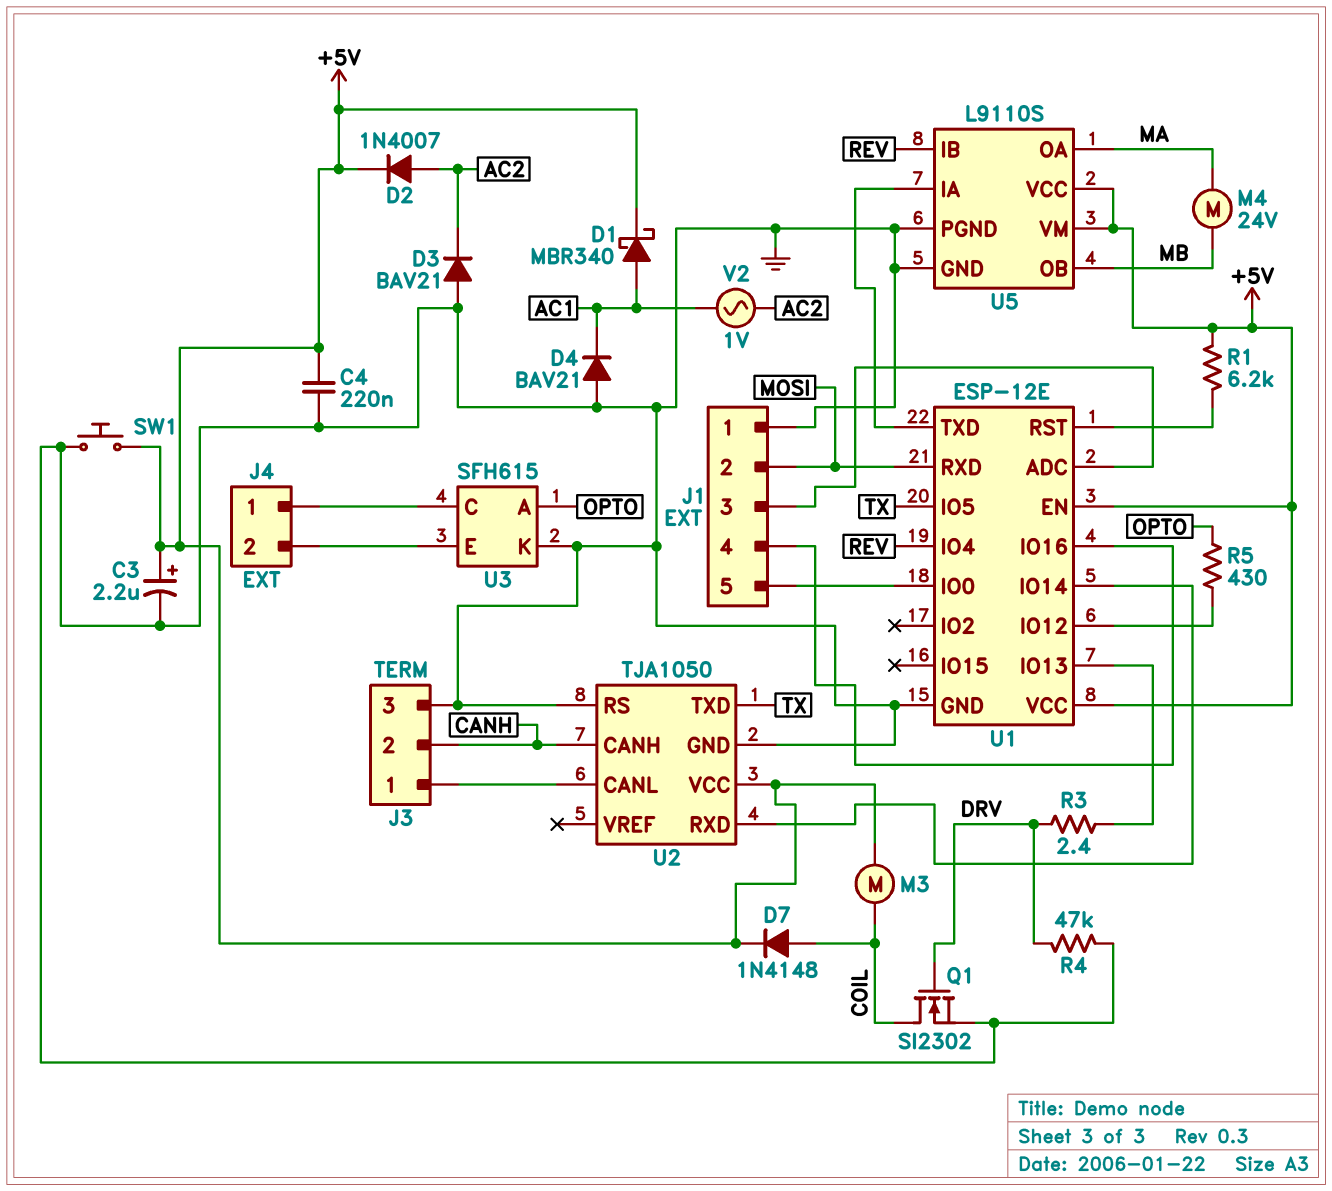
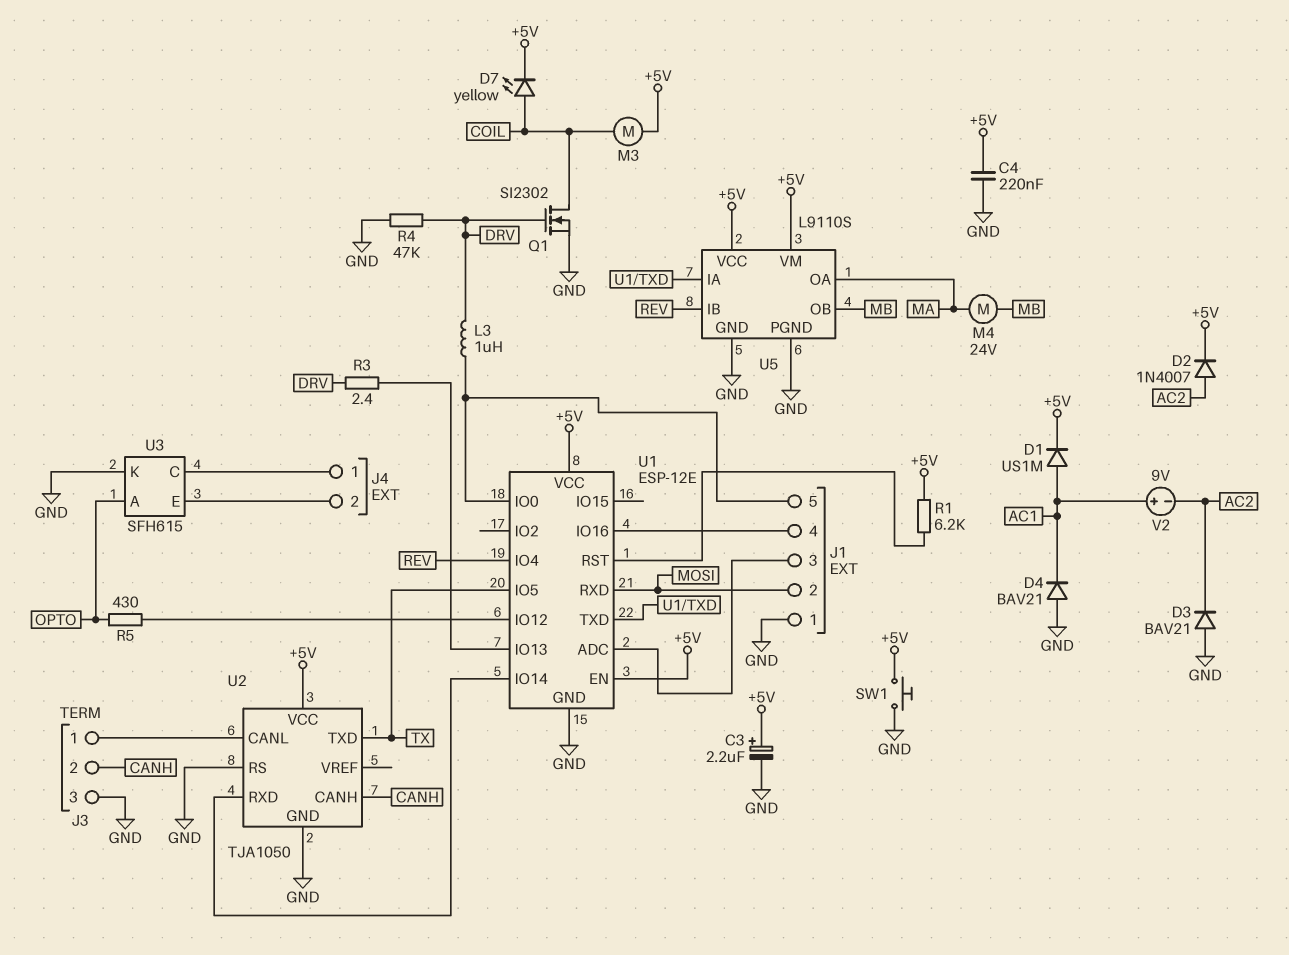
D1: schottky MBR340 (A AC1, K +5V) -> diode US1M (A AC1, K +5V)
D7: diode 1N4148 (A COIL, K +5V) -> LED yellow (A COIL, K +5V)
L3: none -> 1uH (DRV, J1/5)
V2: AC 1V (AC1, AC2) -> 9V (plus AC1, minus AC2)

